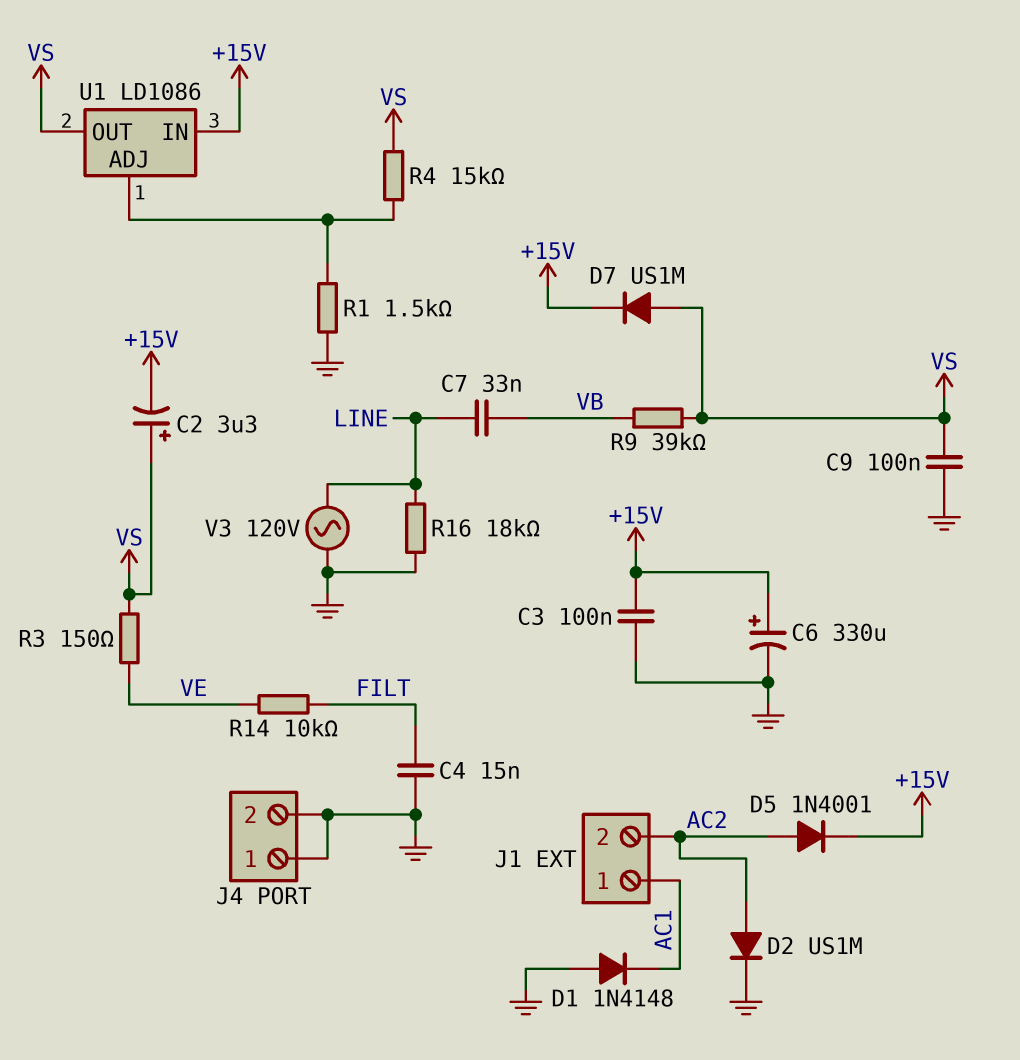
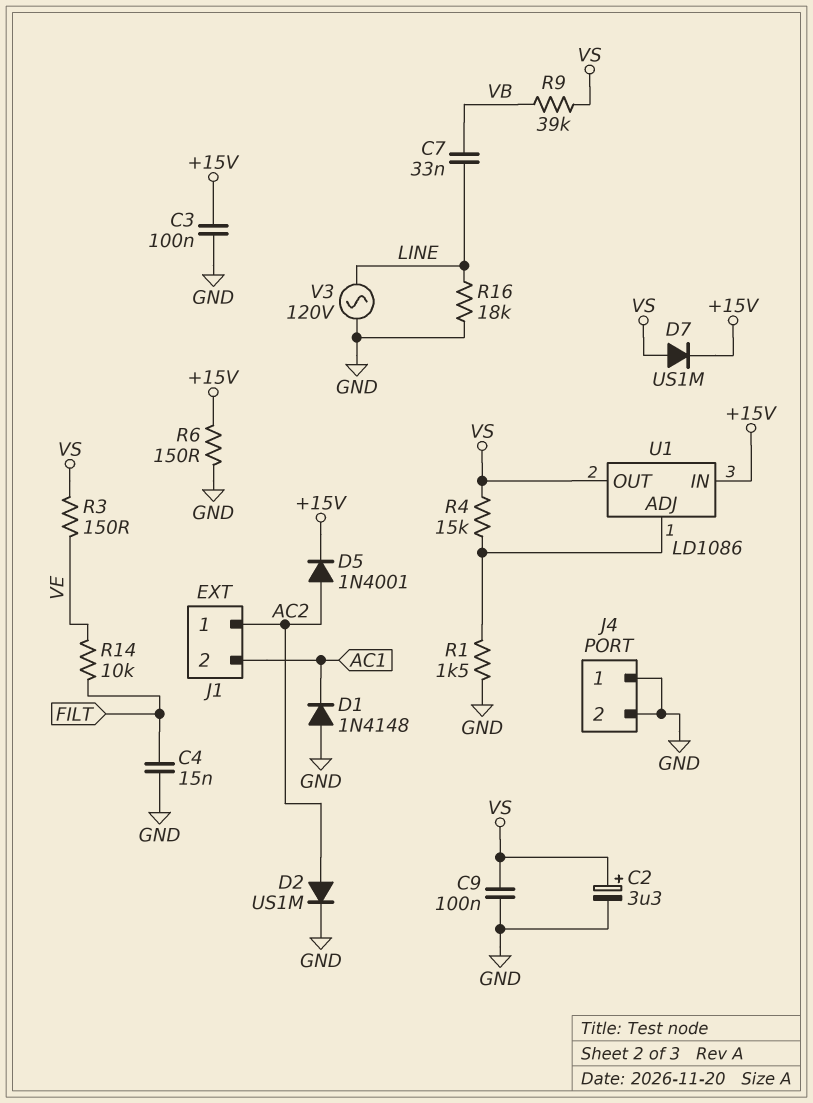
C2: 3.3uF (plus VS, minus +15V) -> 3.3uF (plus VS, minus GND)
C6: 330uF (plus +15V, minus GND) -> none
J1 pin 1: AC1 -> AC2
J1 pin 2: AC2 -> AC1
R6: none -> 150 (+15V, GND)

